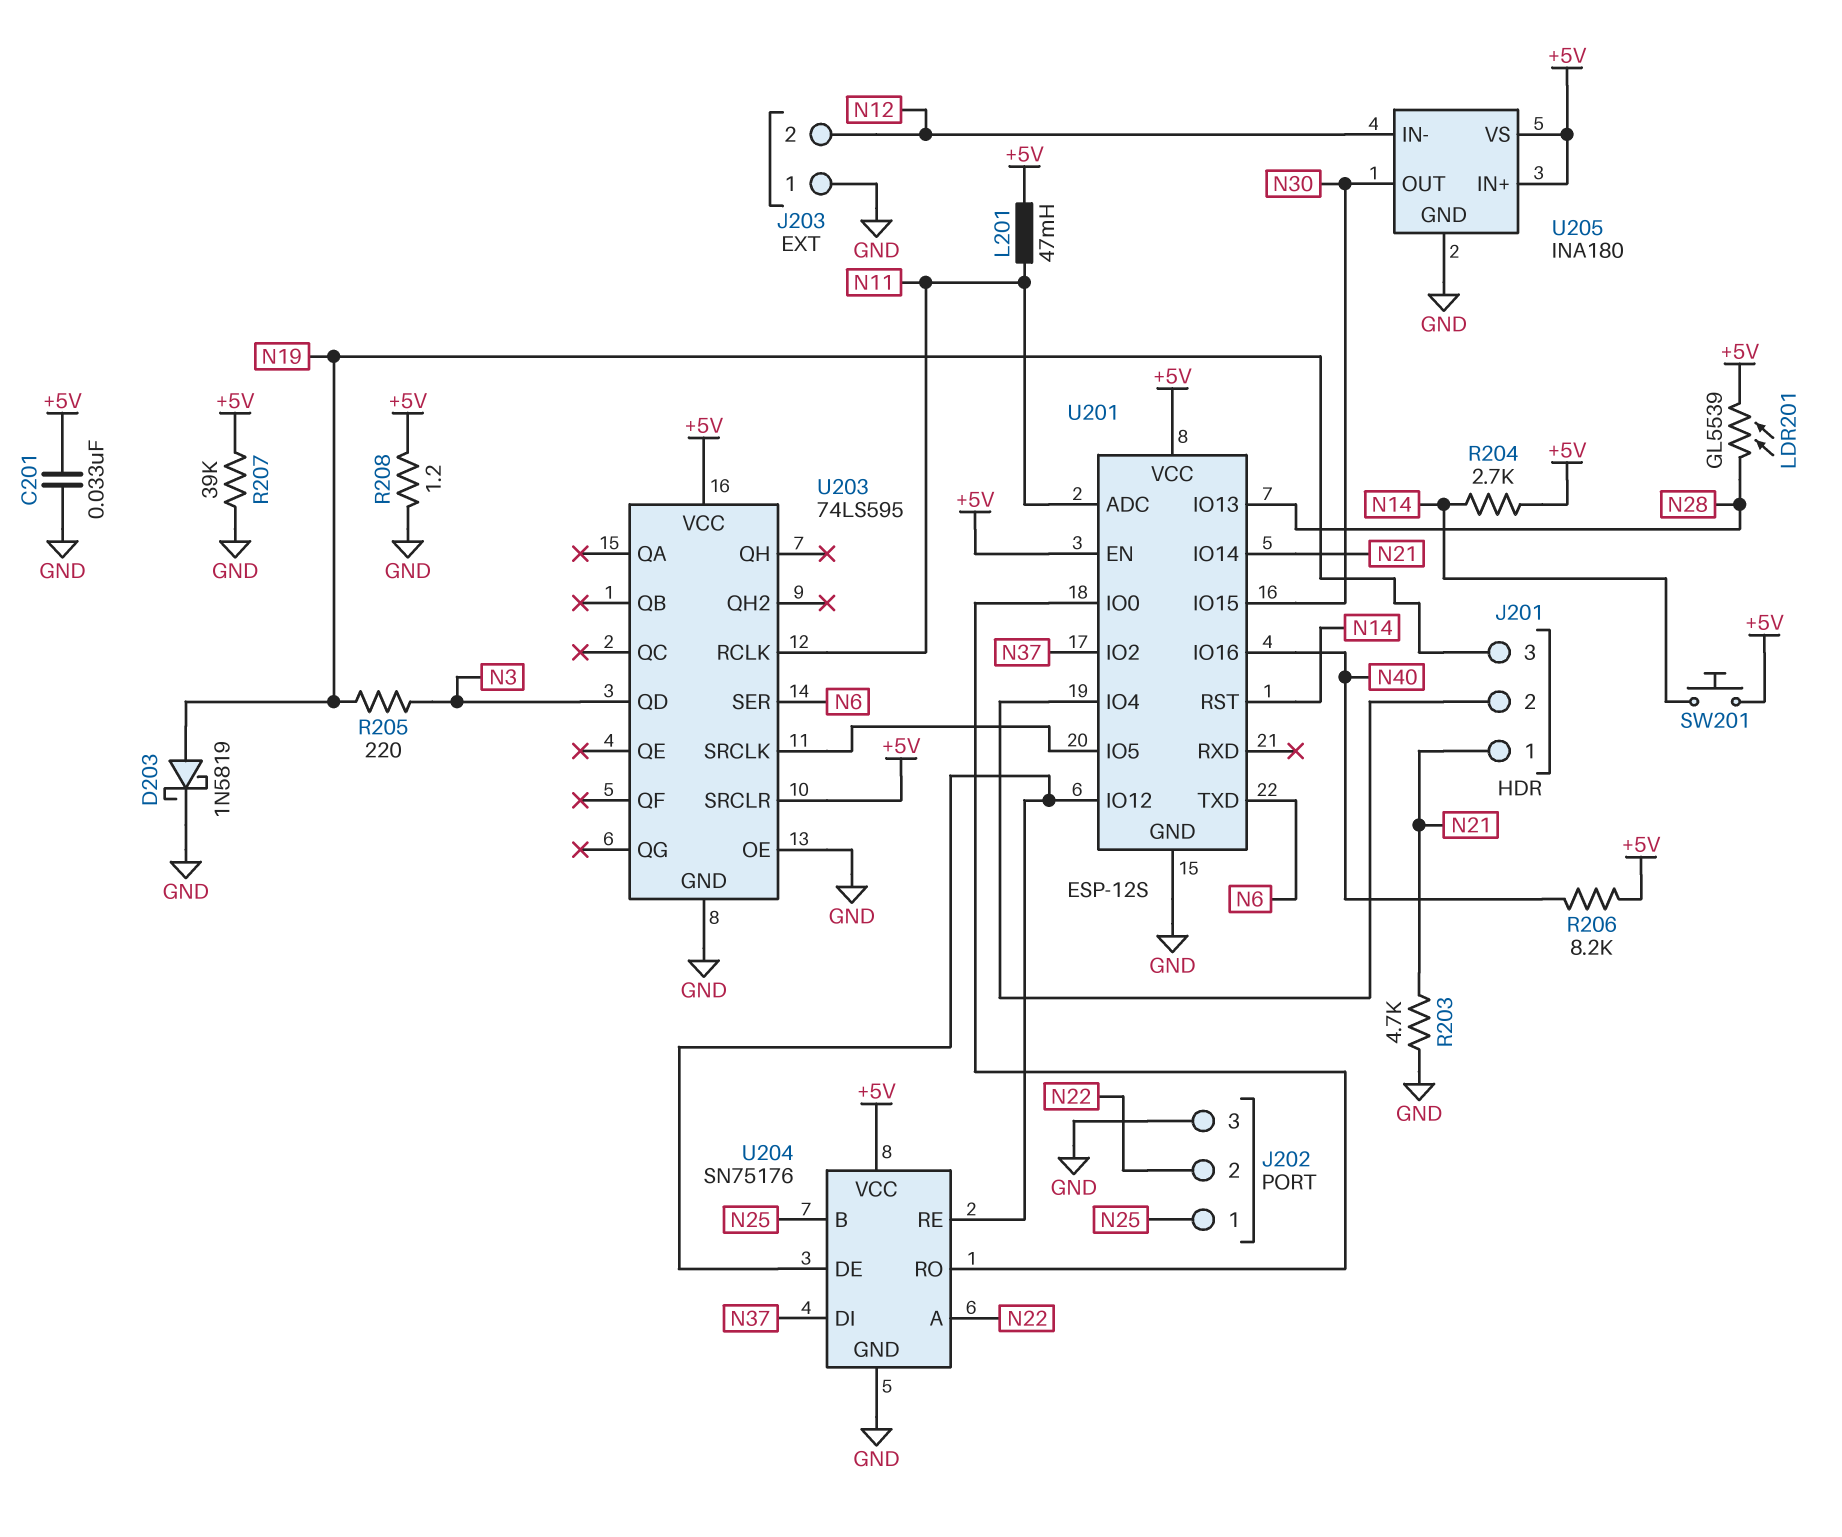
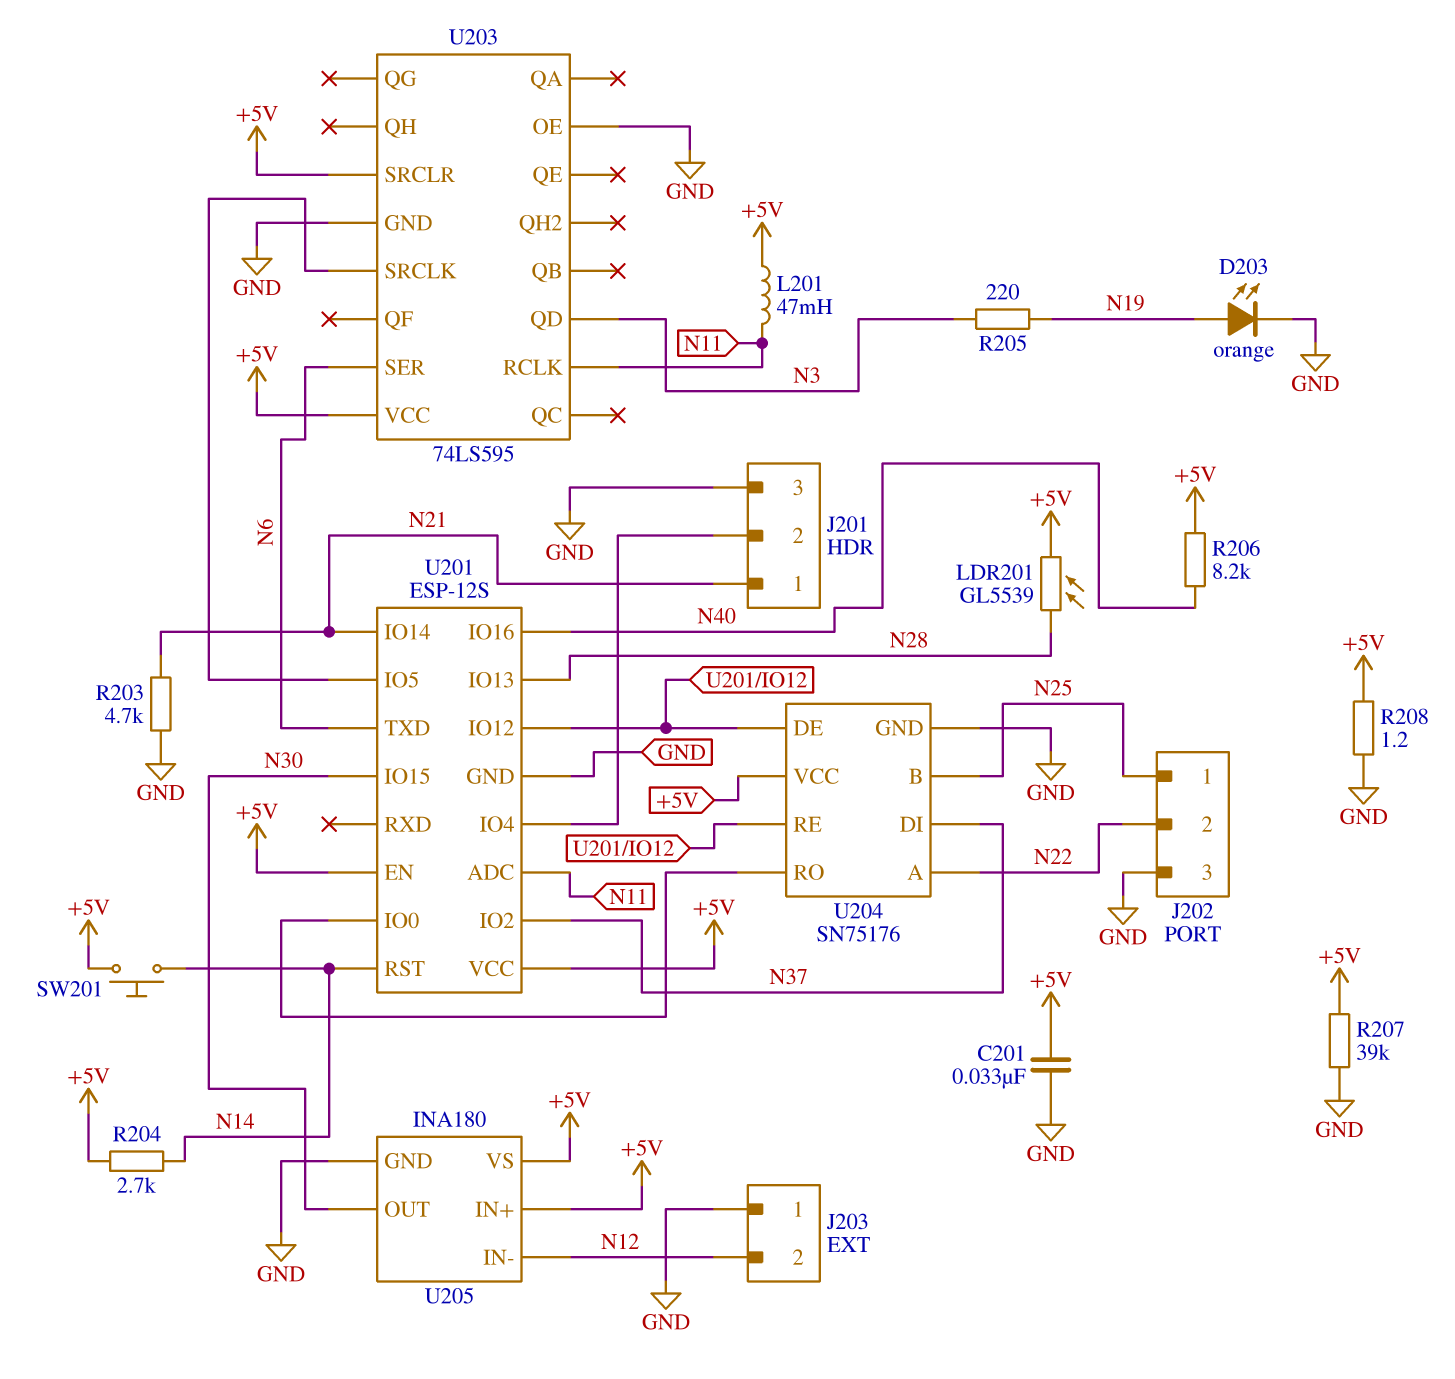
D203: schottky 1N5819 (A N19, K GND) -> LED orange (A N19, K GND)
J201 pin 3: N19 -> GND

